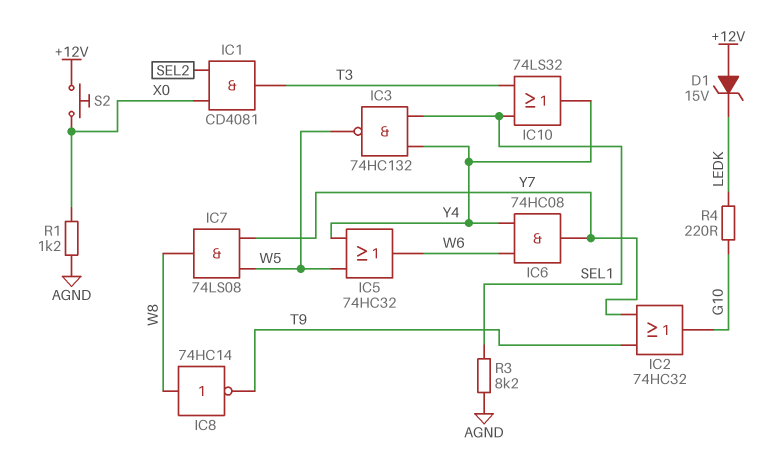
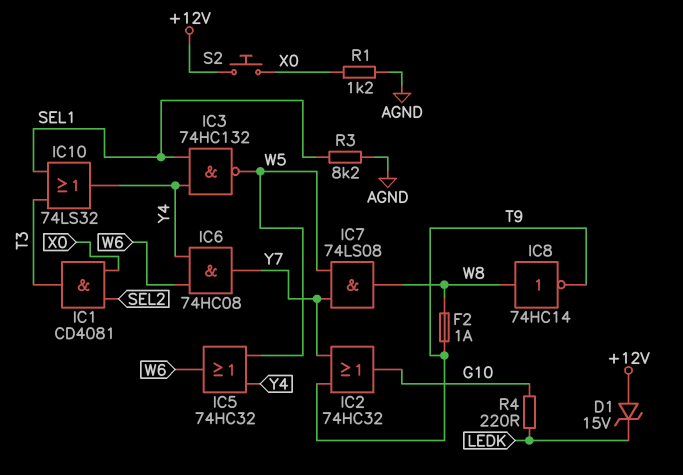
F2: none -> 1A (T9, W8)

